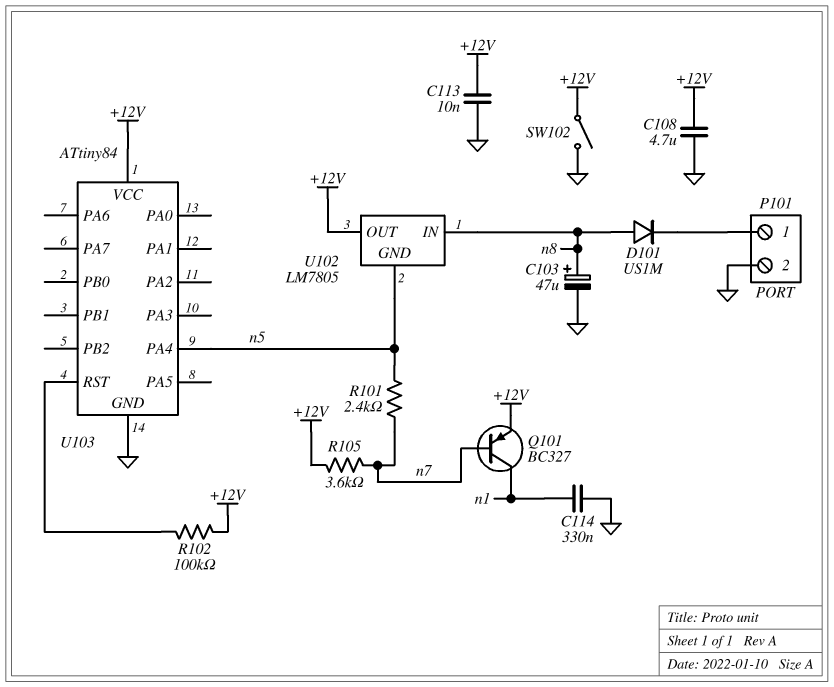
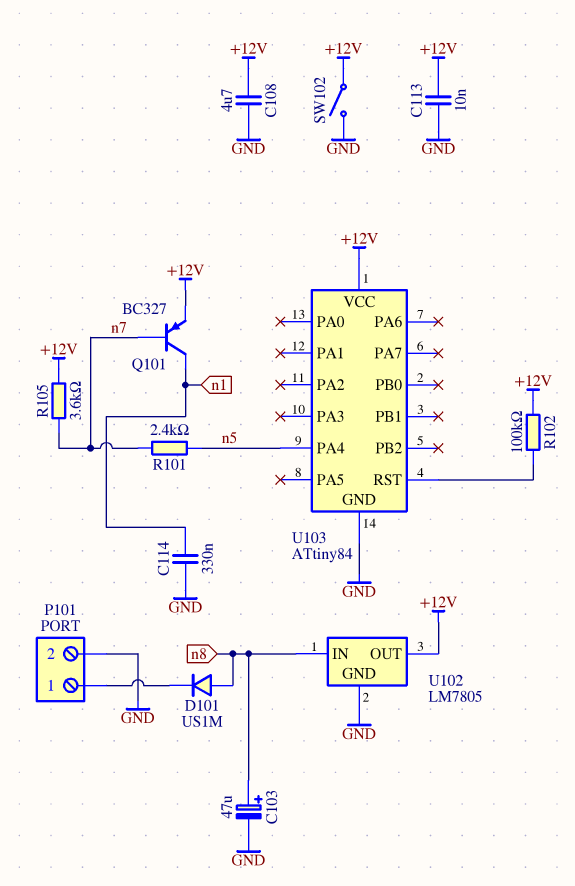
U102 pin GND: n5 -> GND

